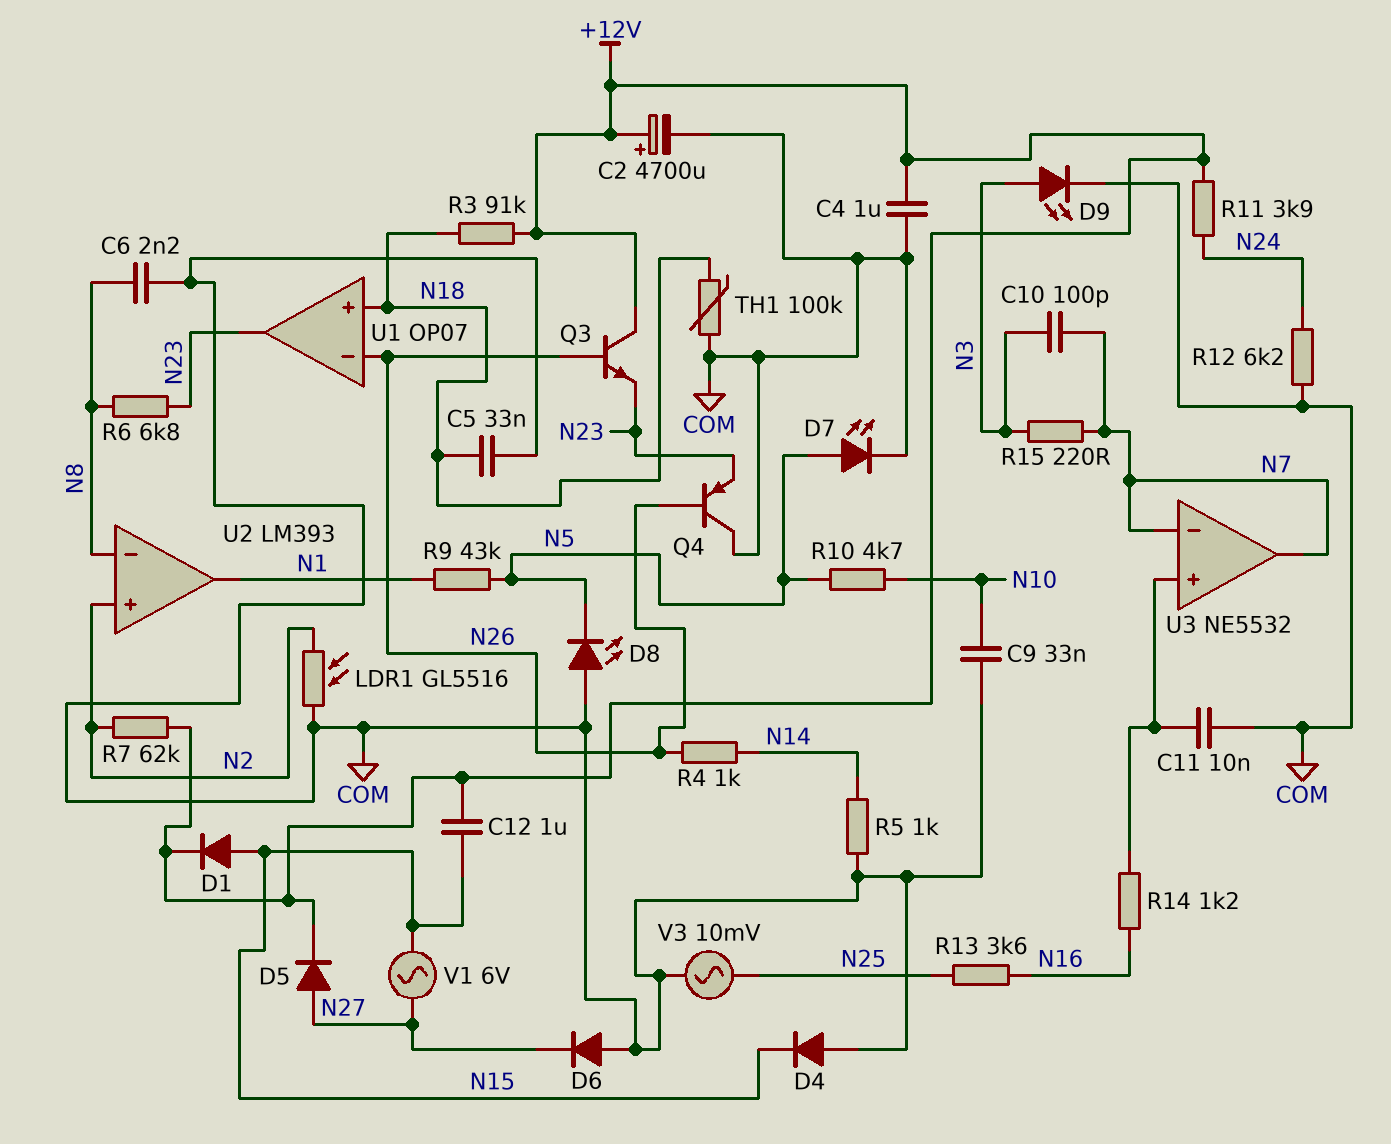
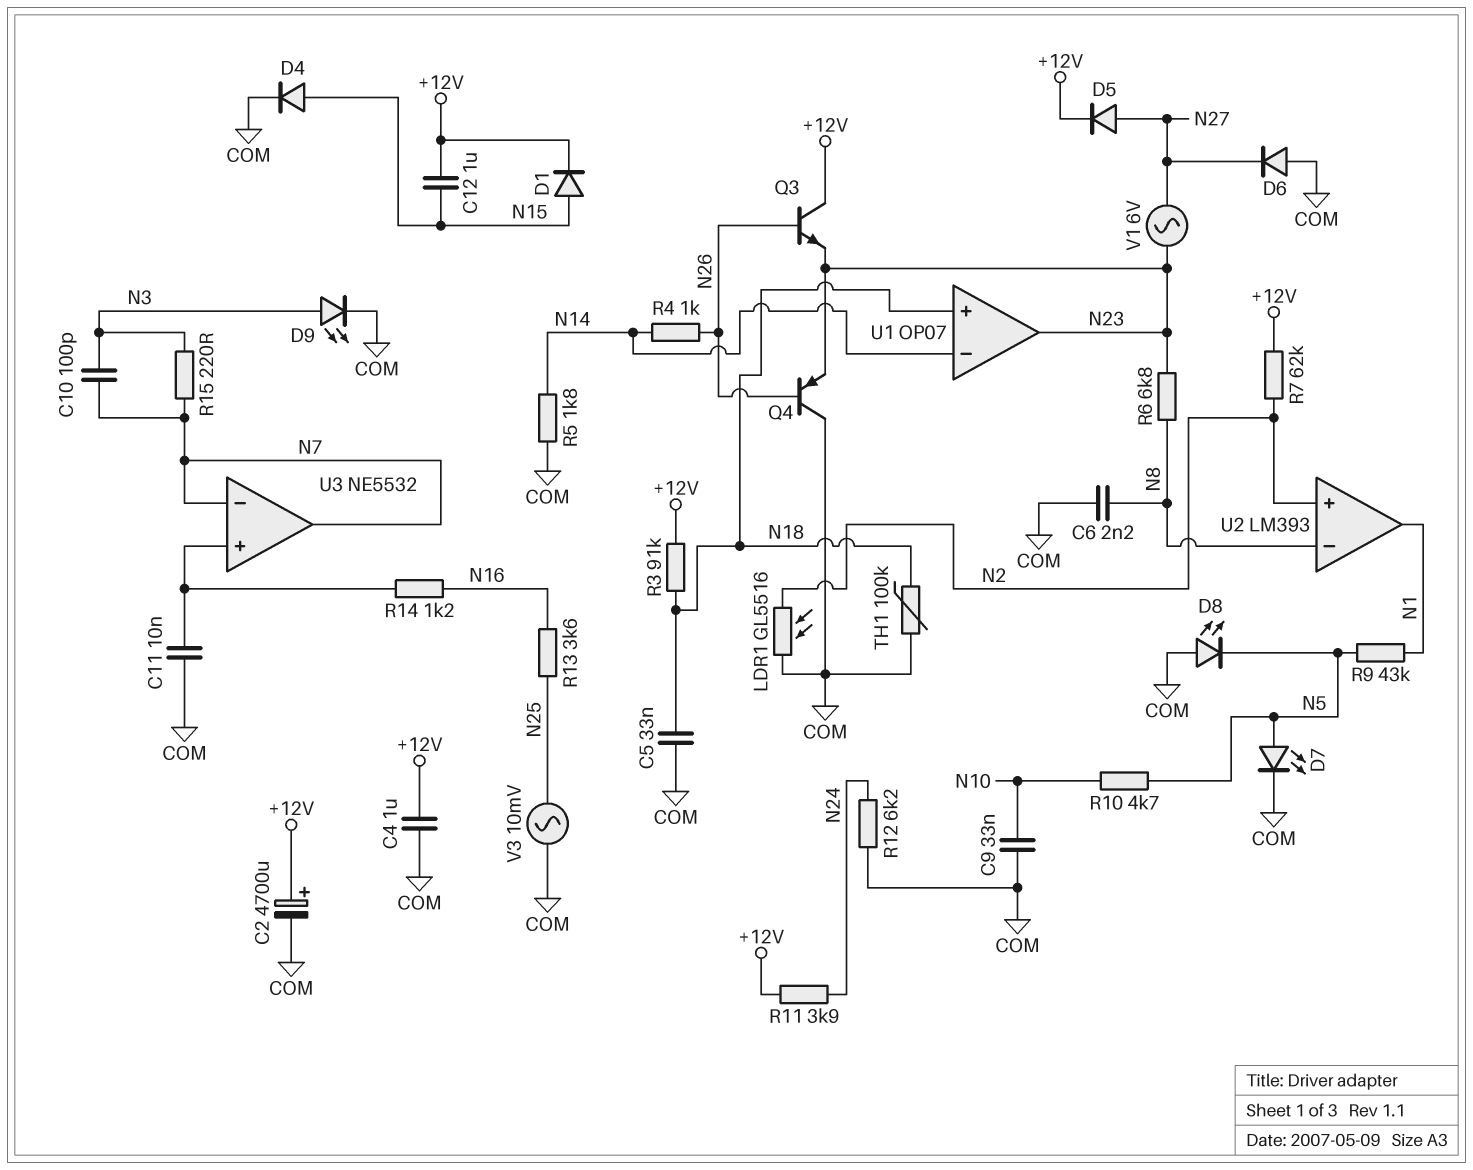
D4: diode (A COM, K N15) -> diode (A N15, K COM)
R5: 1k (COM, N14) -> 1.8k (COM, N14)
U1 pin in-: N26 -> N14
V1: AC 6V (N15, N27) -> AC 6V (N23, N27)

